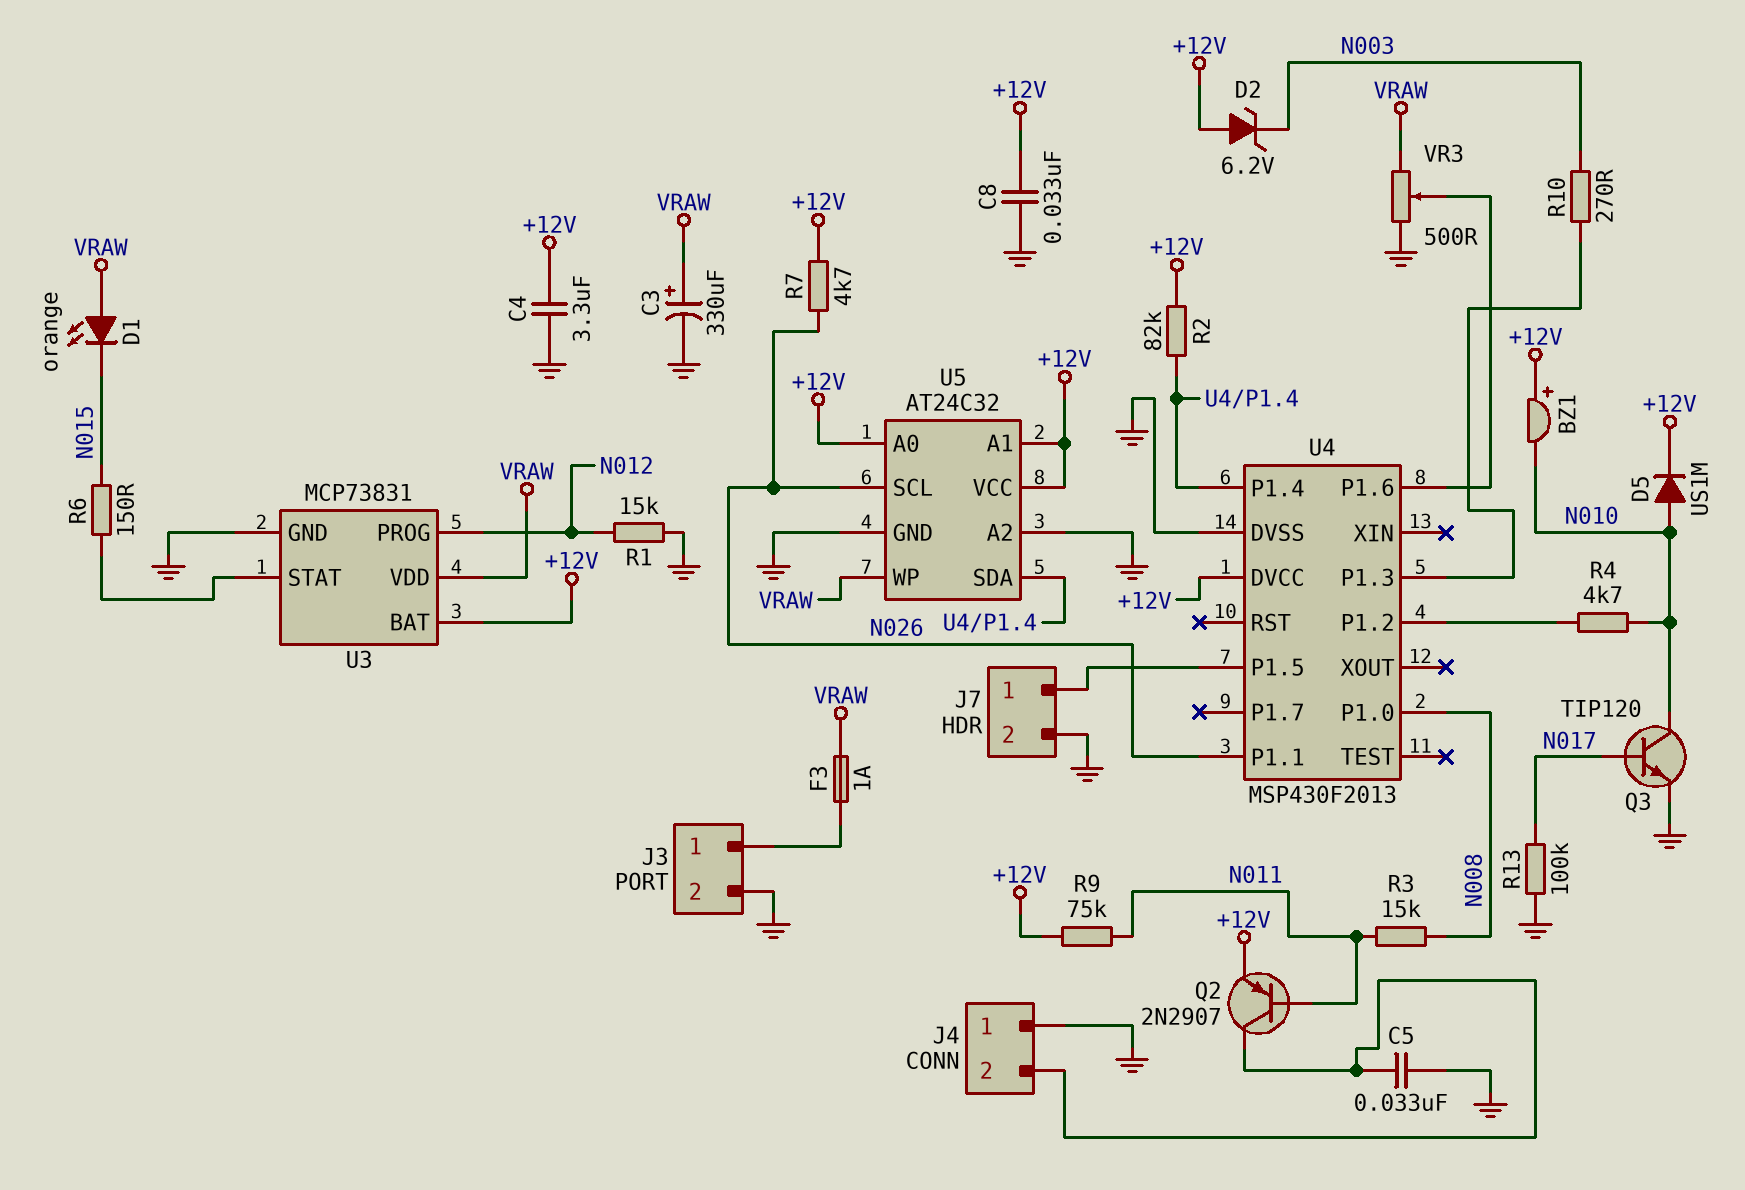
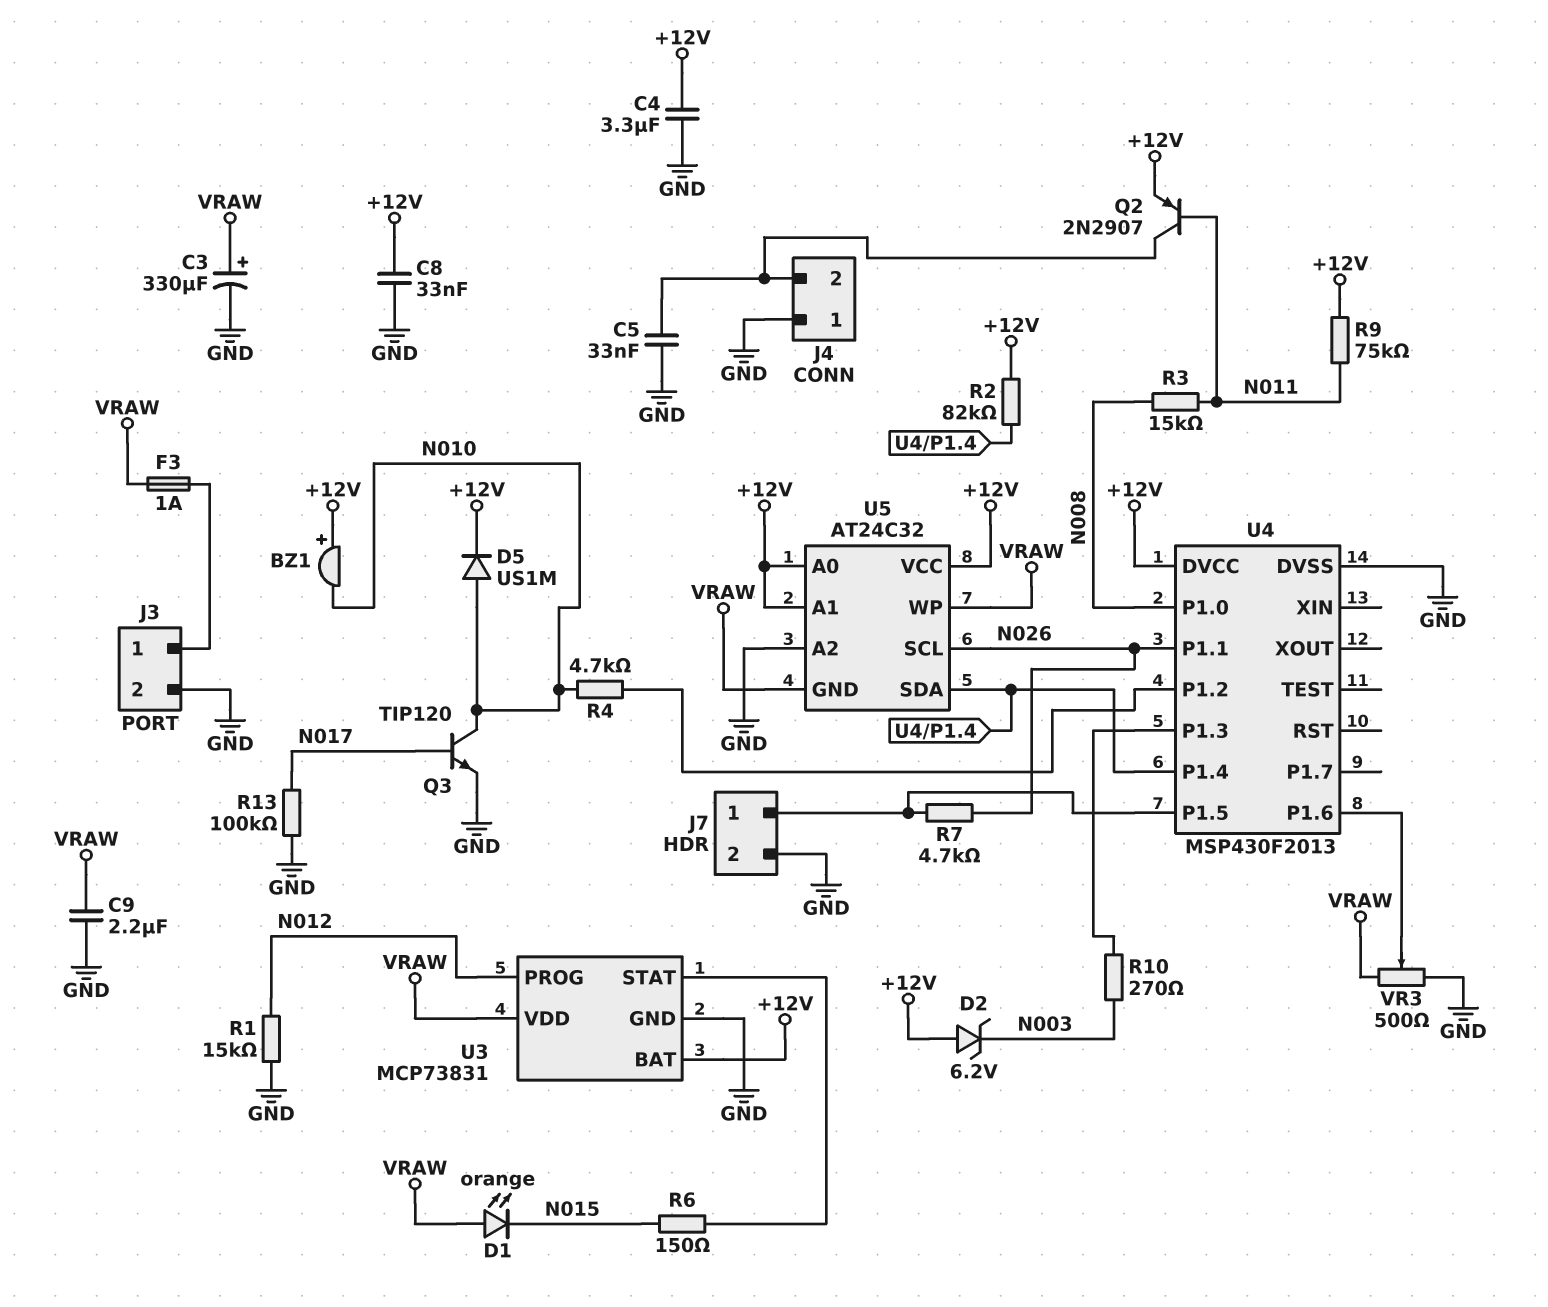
C9: none -> 2.2uF (GND, VRAW)
R7: 4.7k (+12V, N026) -> 4.7k (J7/1, N026)
U5 pin GND: GND -> VRAW

